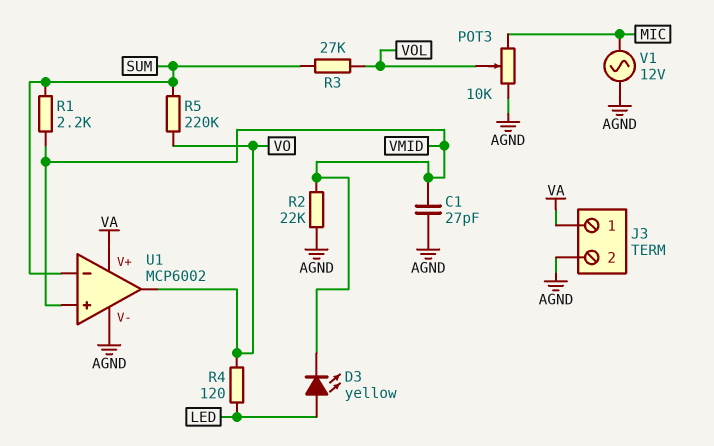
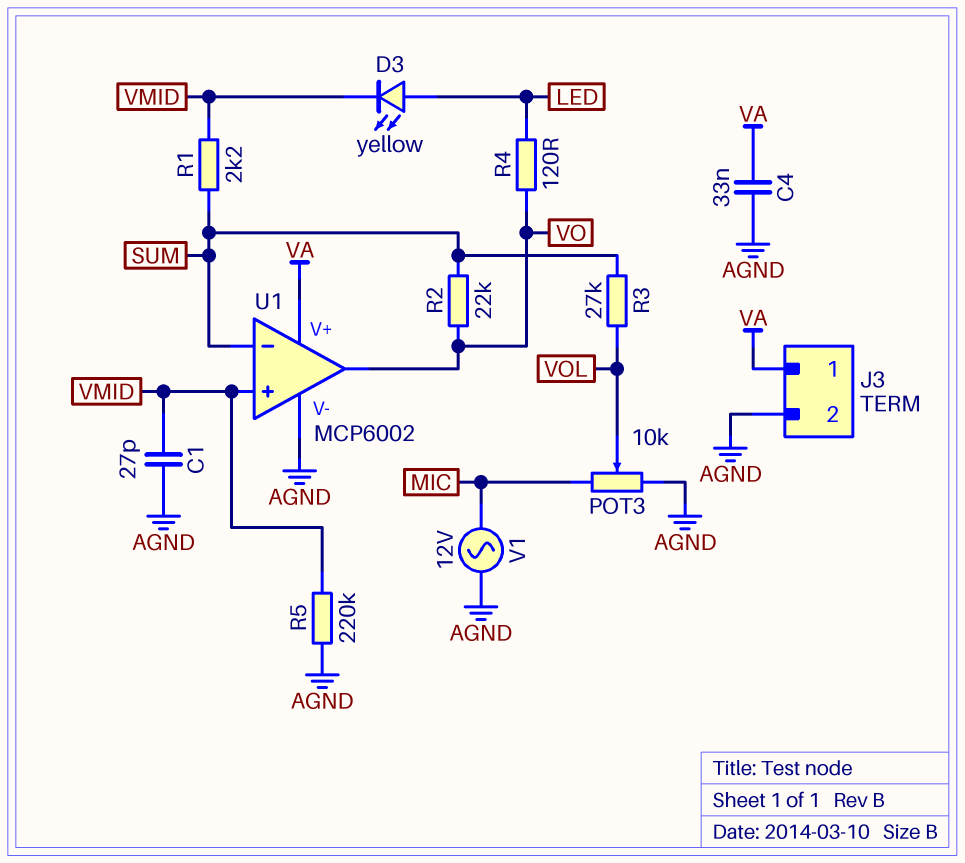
C4: none -> 33nF (AGND, VA)
R2: 22k (AGND, VMID) -> 22k (SUM, VO)
R5: 220k (SUM, VO) -> 220k (AGND, VMID)

